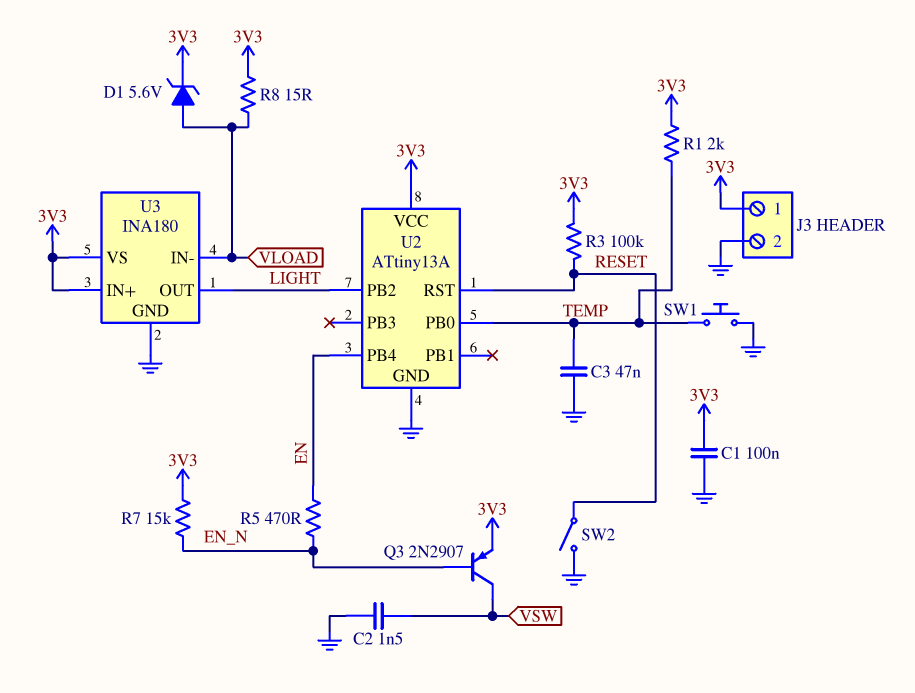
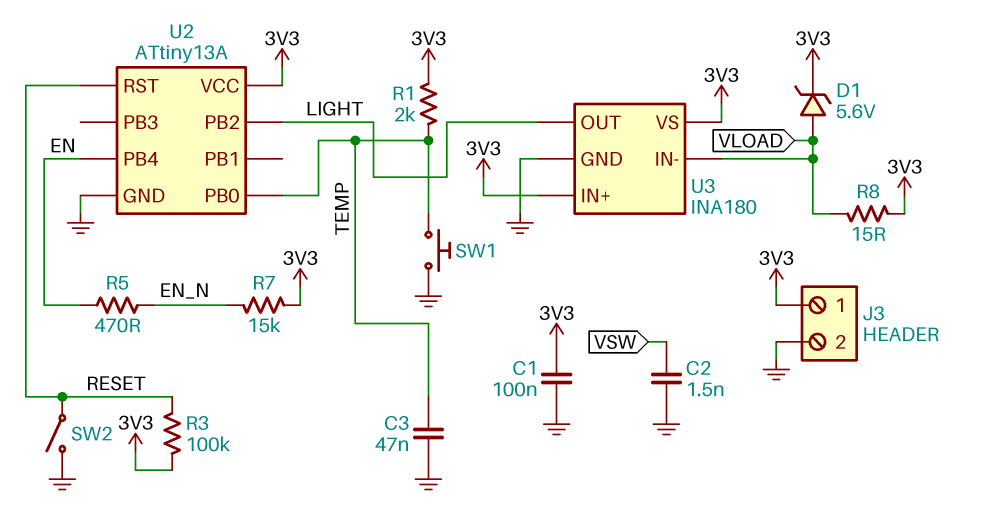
Q3: PNP 2N2907 (B EN_N, C VSW, E 3V3) -> none

